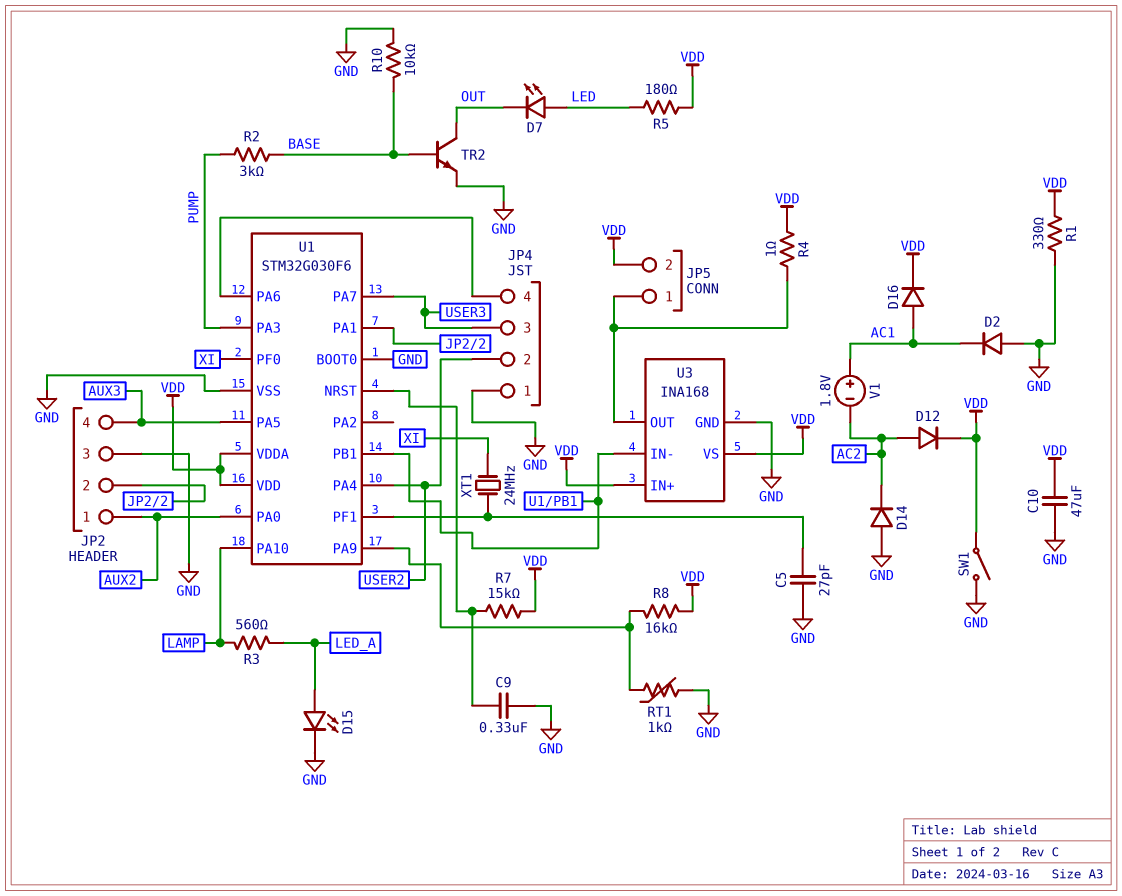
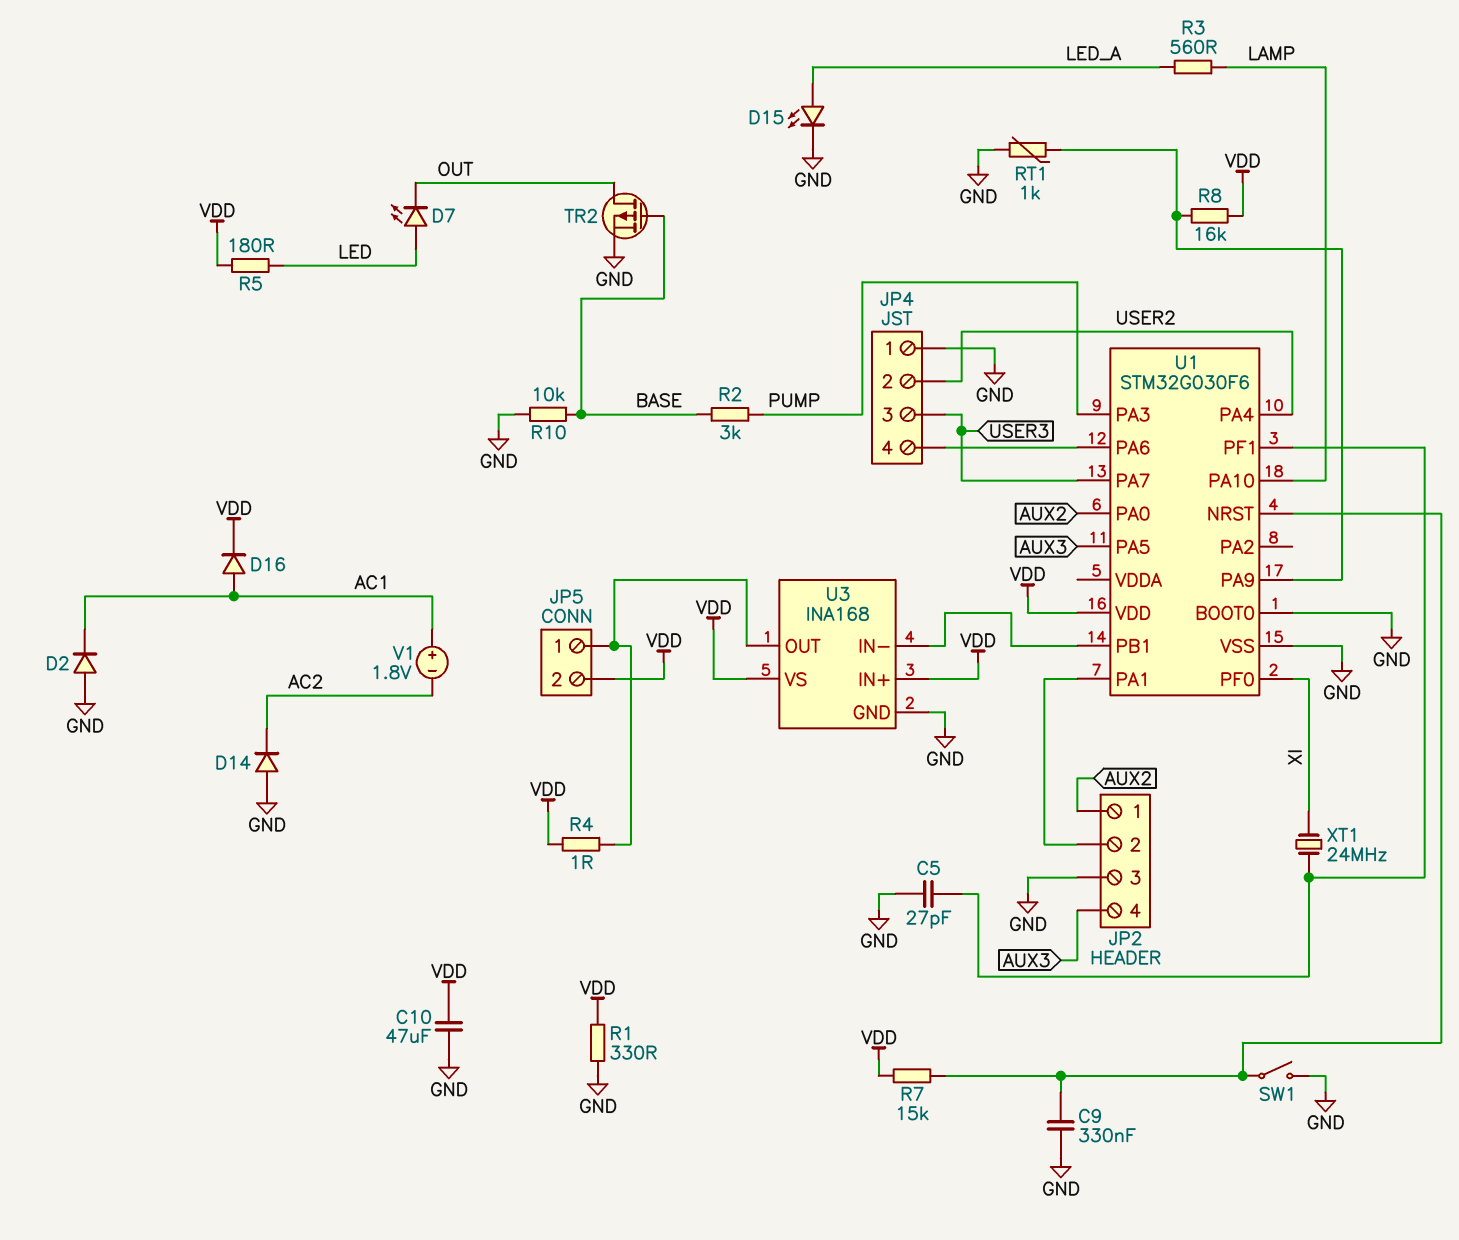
D12: diode (A AC2, K VDD) -> none
SW1: switch (GND, VDD) -> switch (GND, U1/NRST)
TR2: NPN (B BASE, C OUT, E GND) -> PMOS (G BASE, D OUT, S GND)
U1 pin VDDA: VDD -> none

